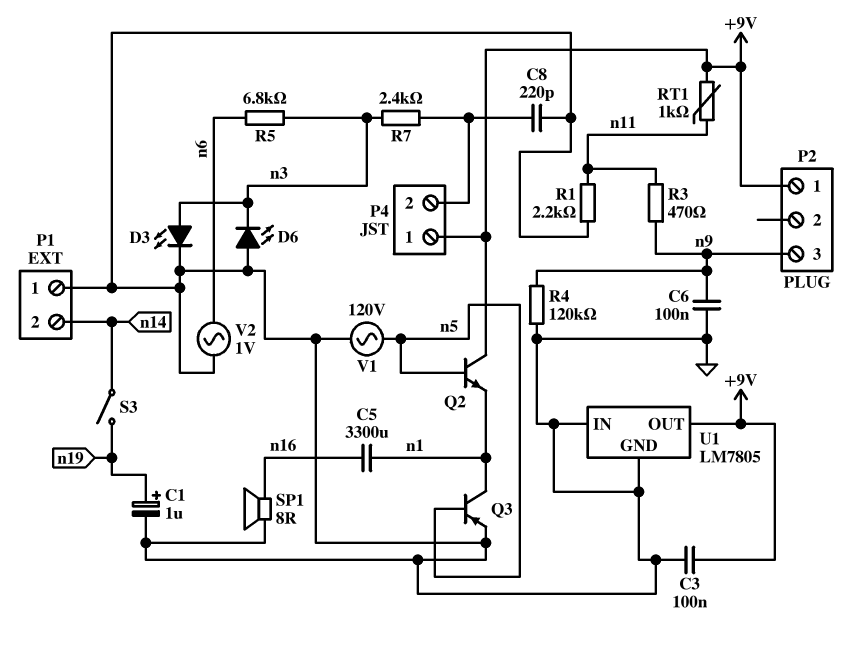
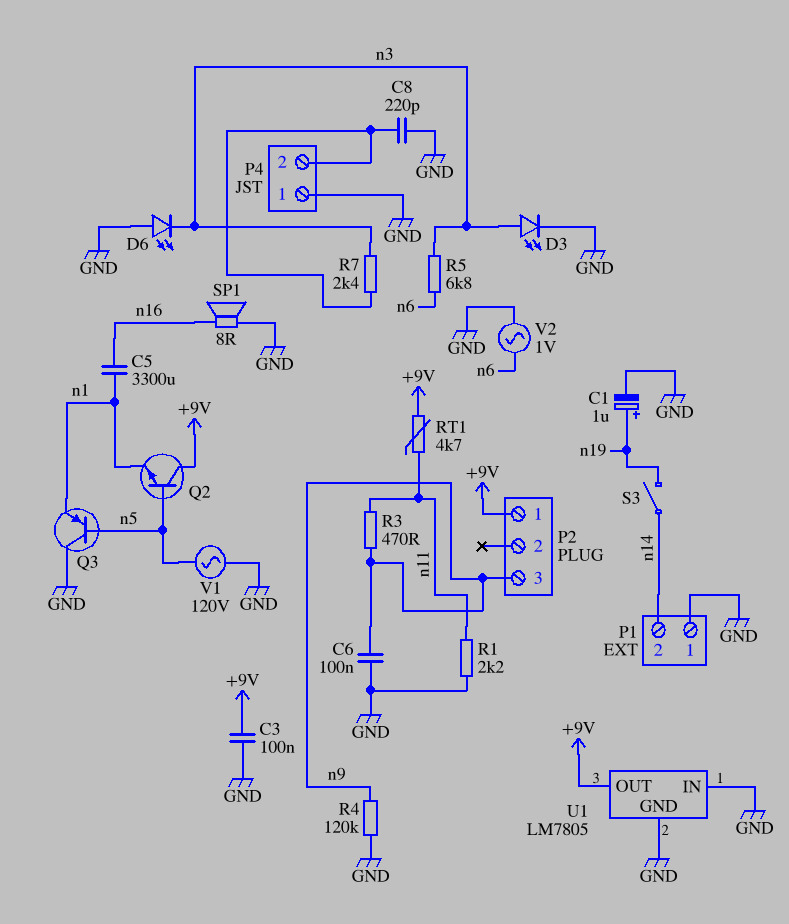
P4 pin 1: +9V -> GND
Q3: PNP (B n5, C n1, E GND) -> PNP (B n5, C GND, E n1)
RT1: 1k (+9V, n11) -> 4.7k (+9V, n11)

